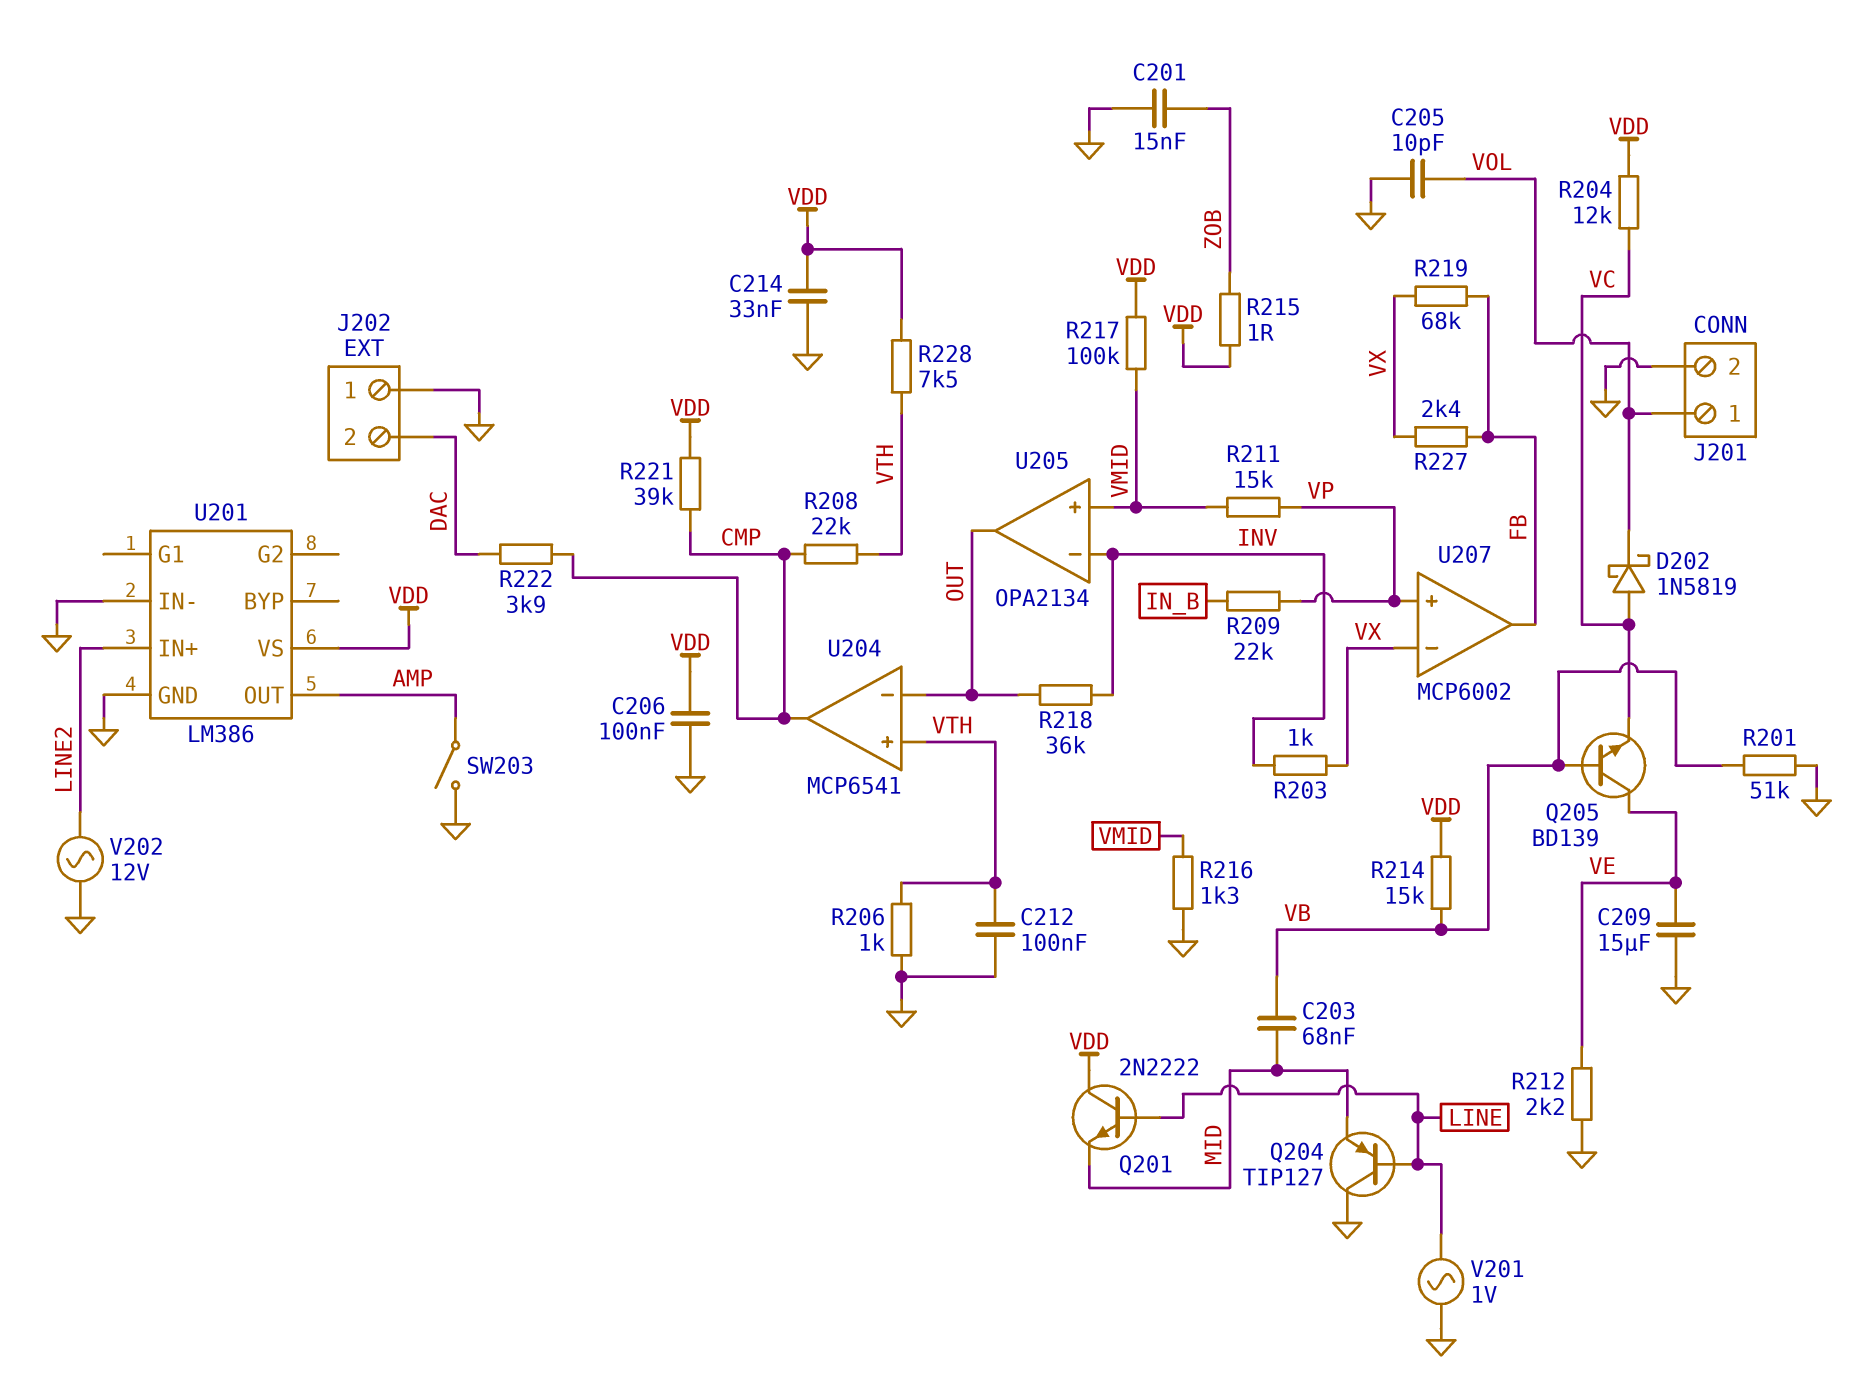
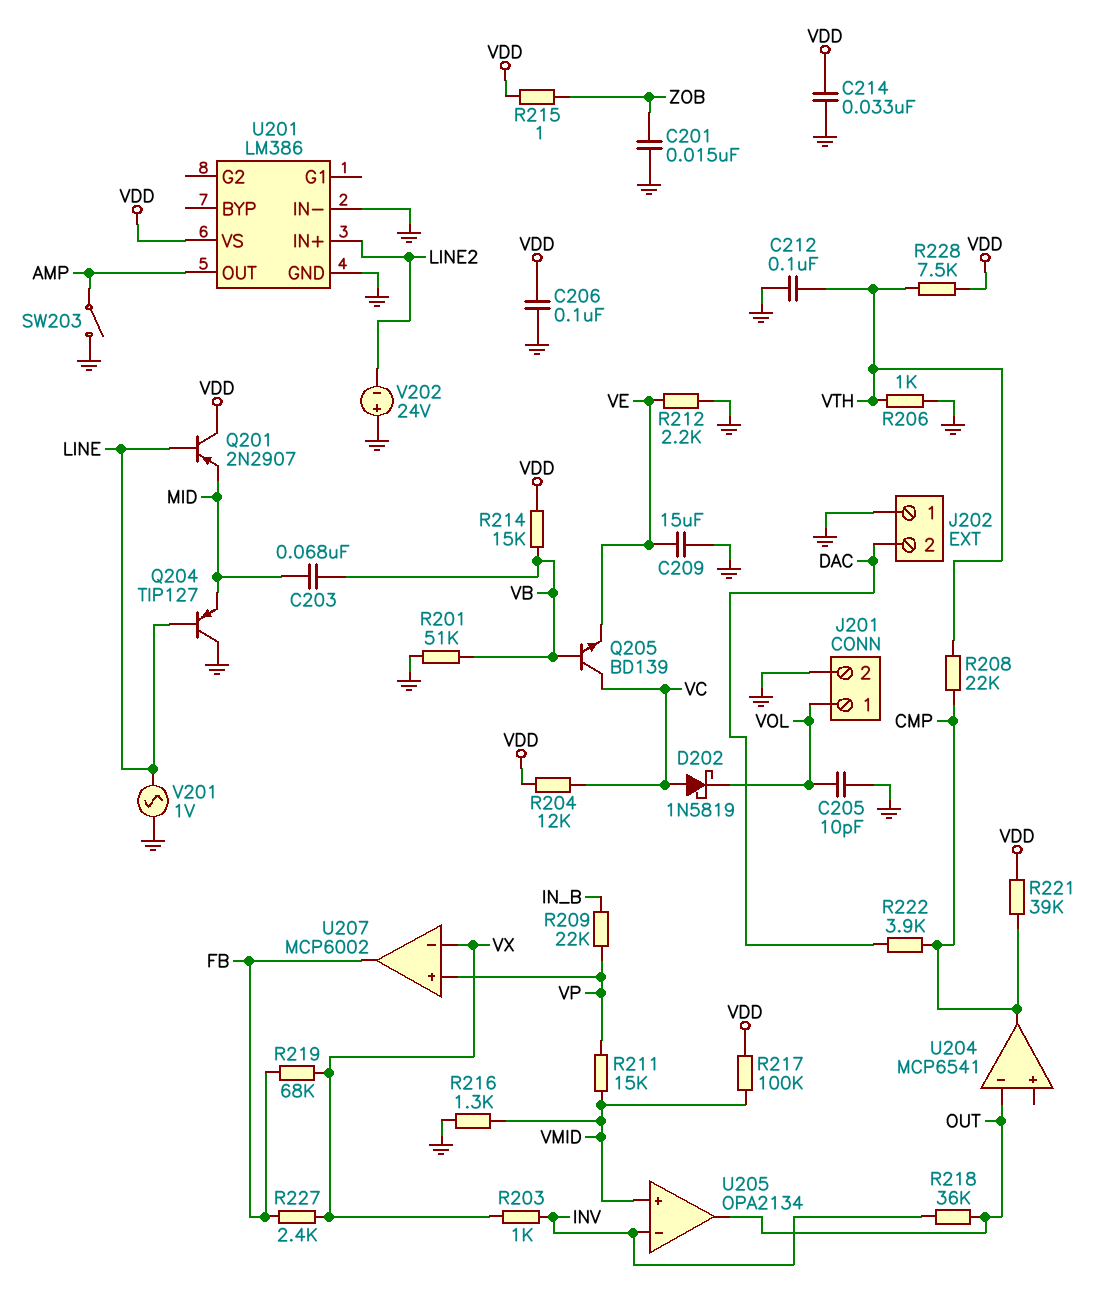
Q201: NPN 2N2222 (B LINE, C VDD, E MID) -> PNP 2N2907 (B LINE, C VDD, E MID)
Q205: NPN BD139 (B VB, C VE, E VC) -> NPN BD139 (B VB, C VC, E VE)
U204 pin in+: VTH -> none
V202: AC 12V (GND, LINE2) -> 24V (plus GND, minus LINE2)

